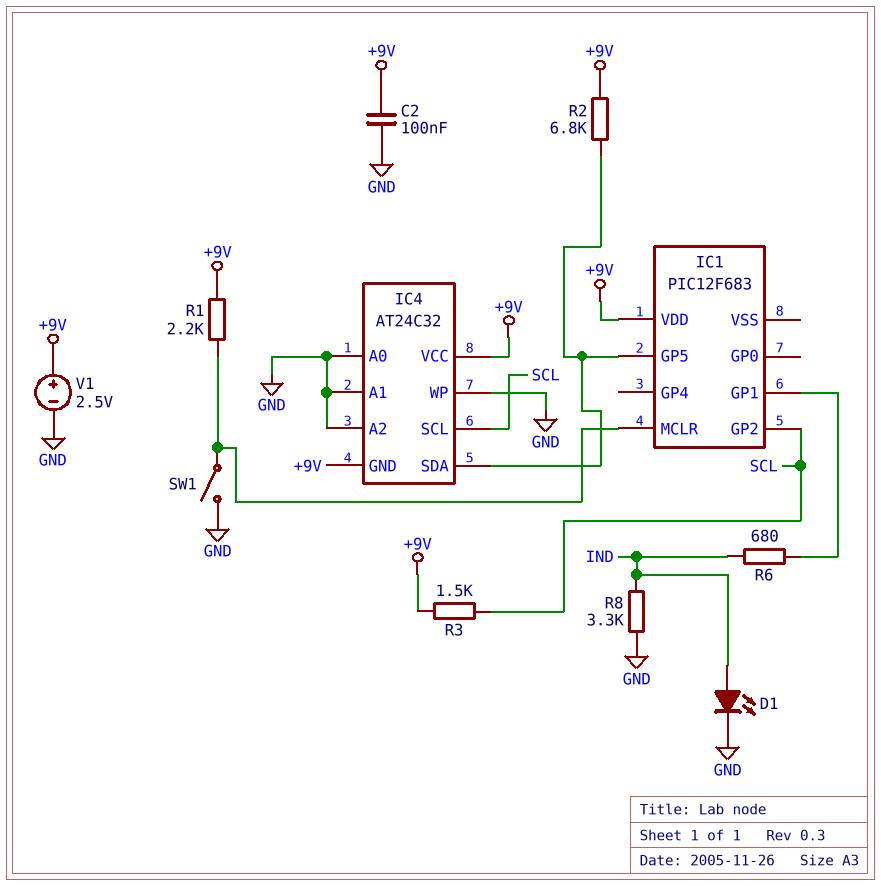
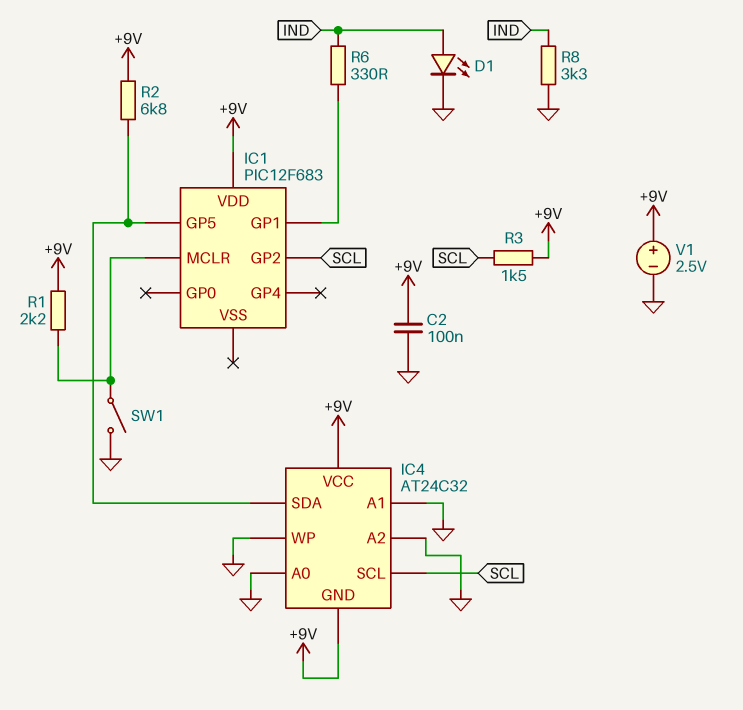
R6: 680 (IC1/GP1, IND) -> 330 (IC1/GP1, IND)

